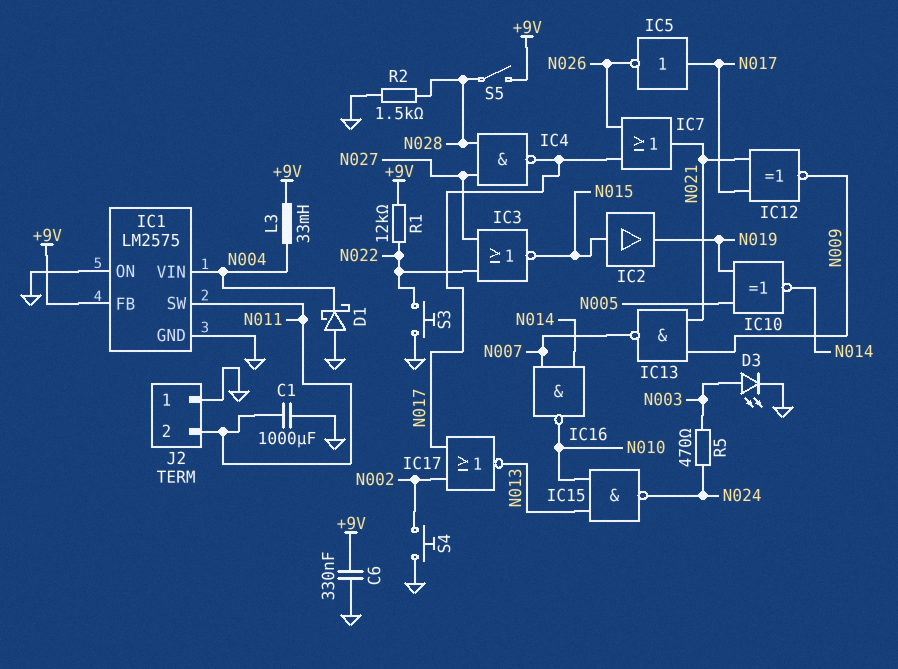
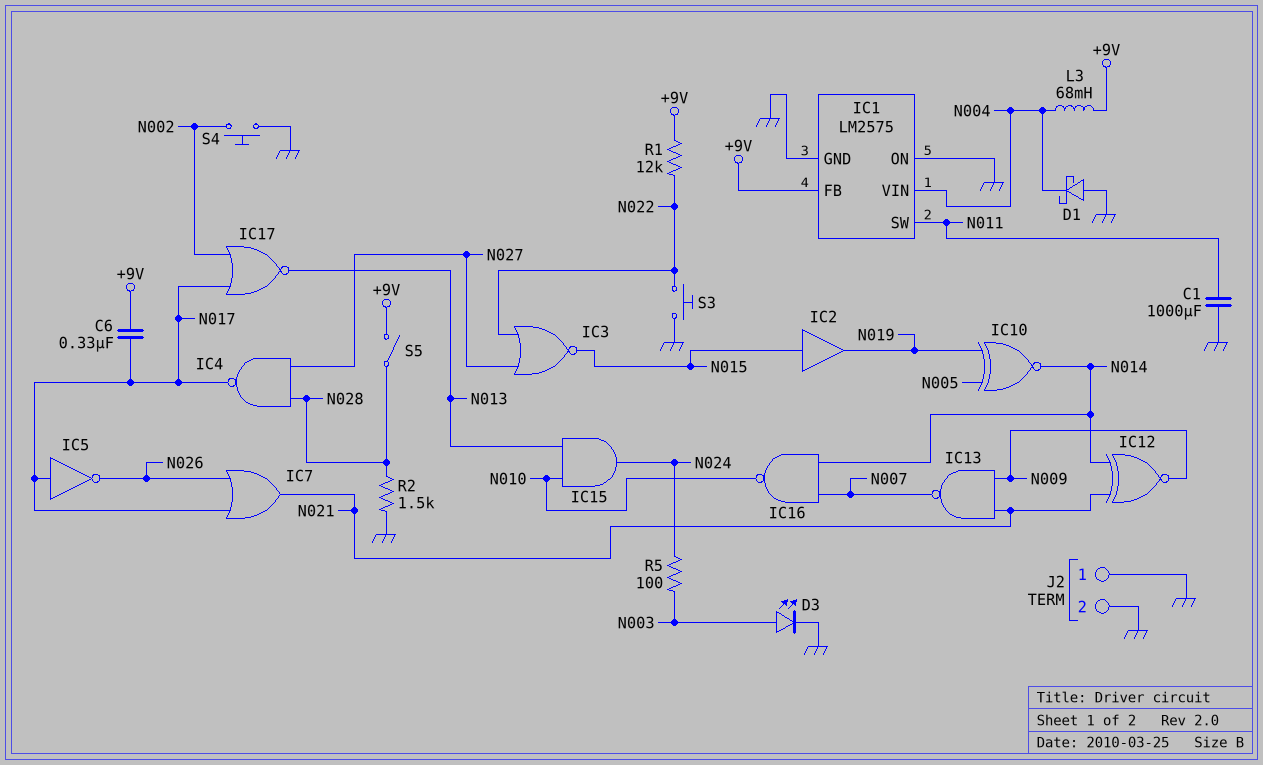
C6: 330nF (+9V, GND) -> 330nF (+9V, N017)
IC12: XNOR (in N017, in N021, out N009) -> XNOR (in N014, in N021, out N009)
IC15: NAND (in N010, in N013, out N024) -> AND (in N010, in N013, out N024)
J2 pin 2: N011 -> GND
L3: 33mH (+9V, N004) -> 68mH (+9V, N004)
R5: 470 (N003, N024) -> 100 (N003, N024)

